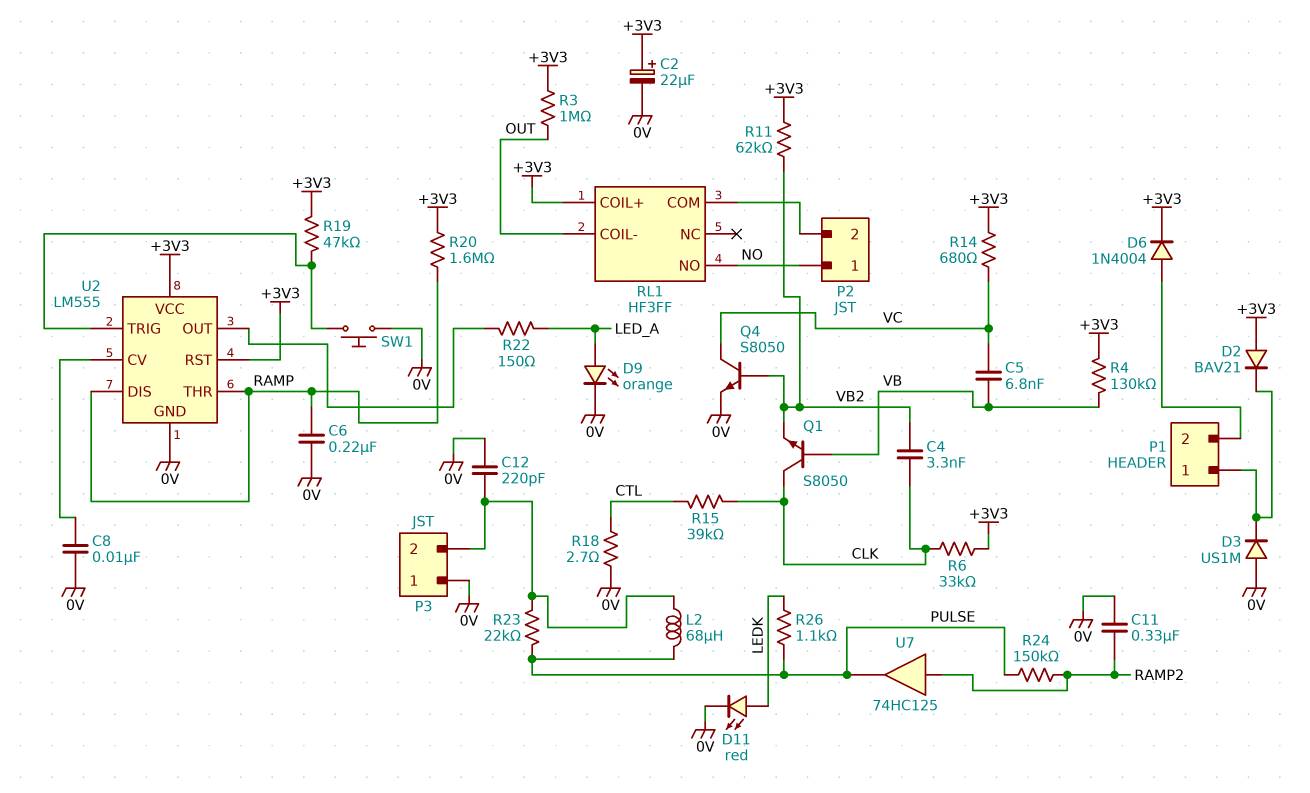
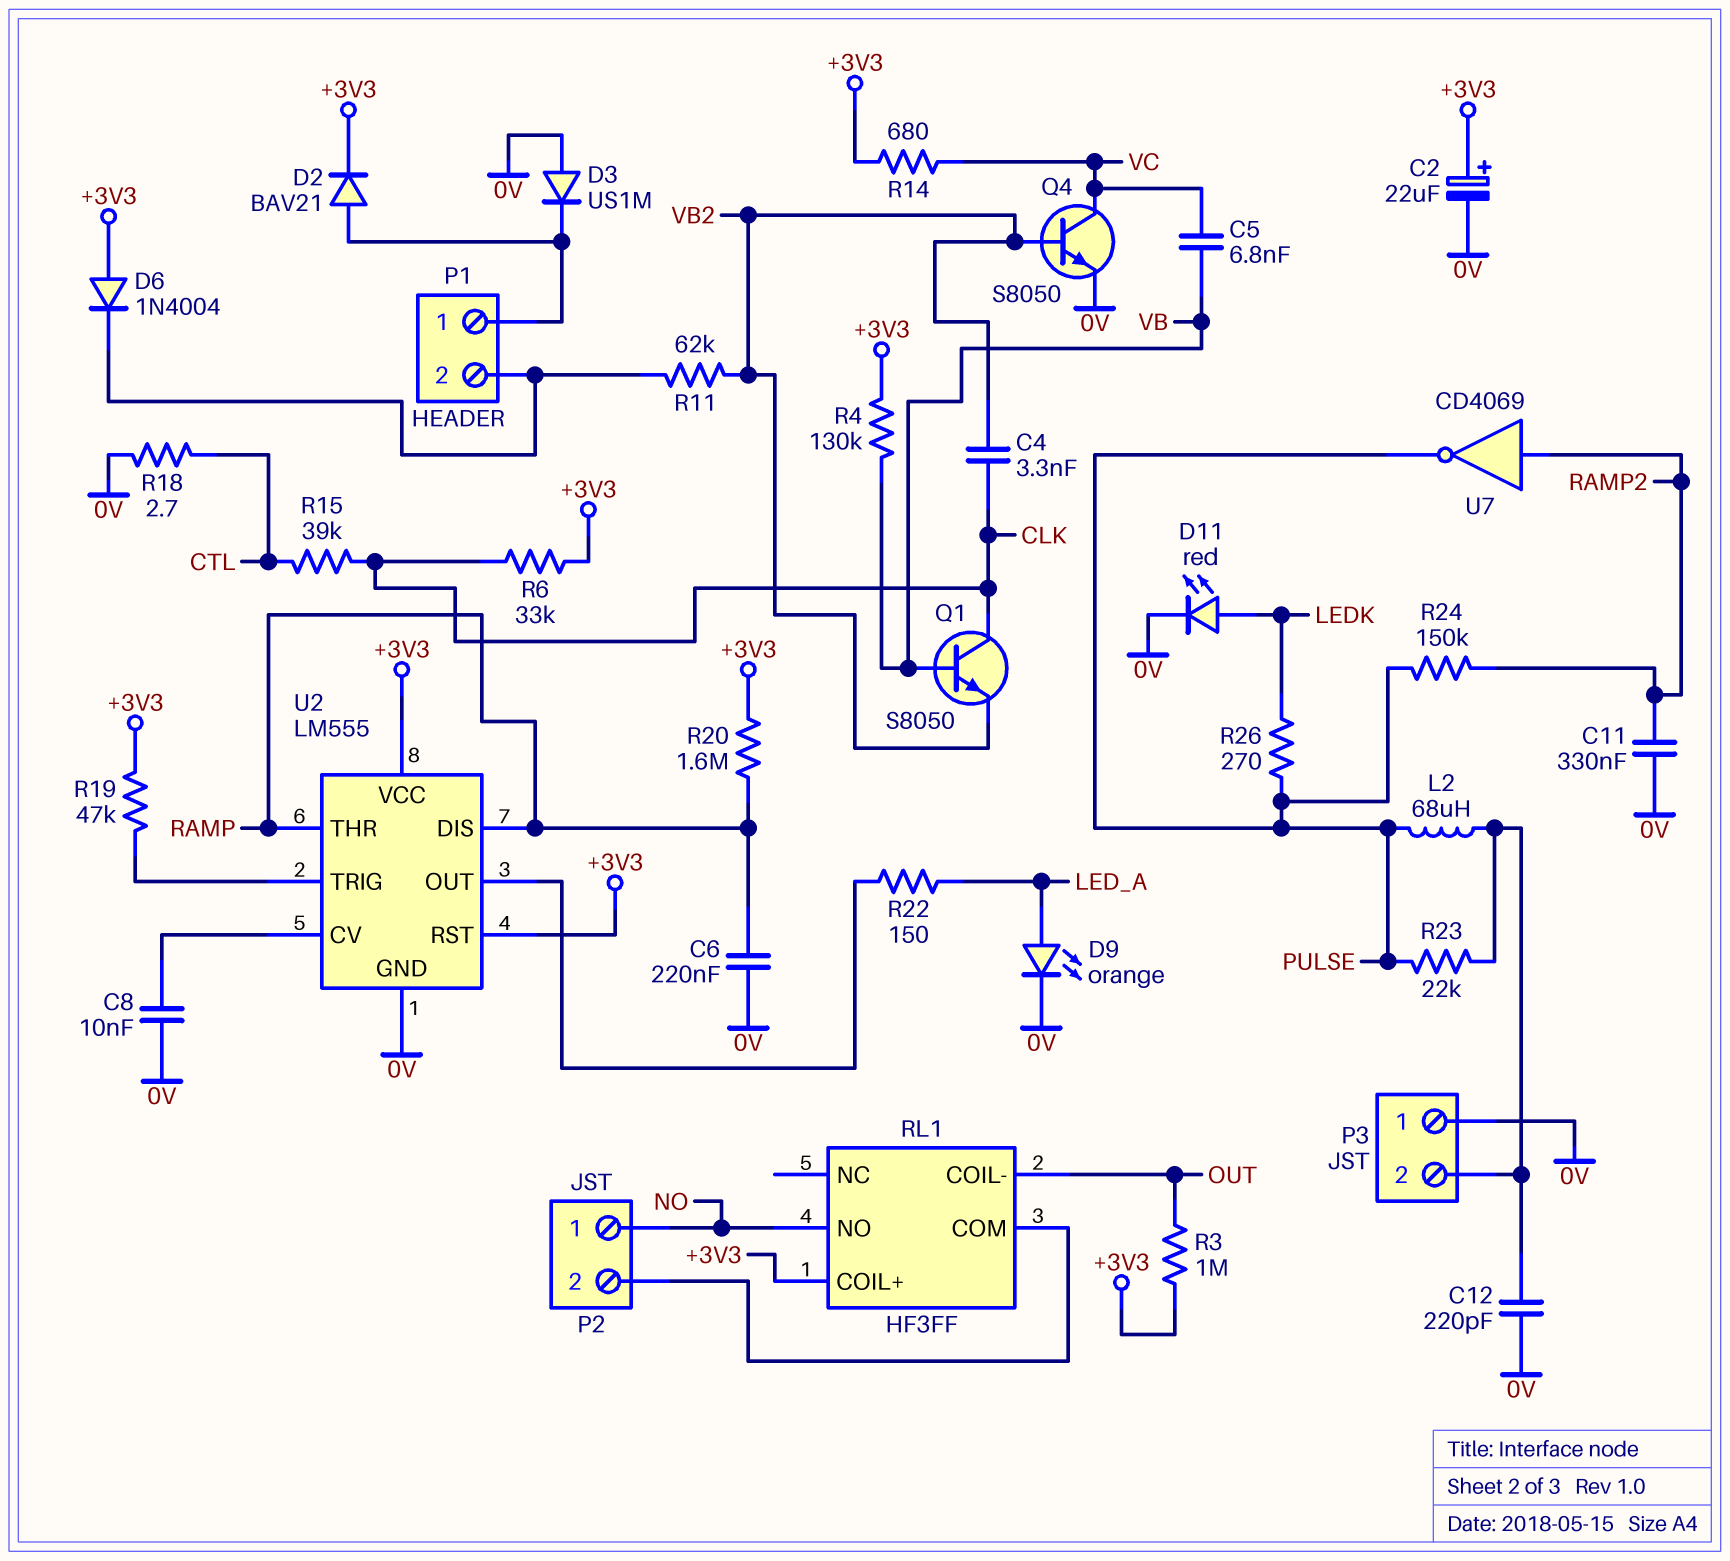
D2: diode BAV21 (A +3V3, K P1/1) -> diode BAV21 (A P1/1, K +3V3)
D6: diode 1N4004 (A P1/2, K +3V3) -> diode 1N4004 (A +3V3, K P1/2)
R11: 62k (+3V3, VB2) -> 62k (P1/2, VB2)
R26: 1.1k (LEDK, PULSE) -> 270 (LEDK, PULSE)
SW1: button (0V, U2/TRIG) -> none
U7: buffer 74HC125 (in RAMP2, out PULSE) -> NOT CD4069 (in RAMP2, out PULSE)

